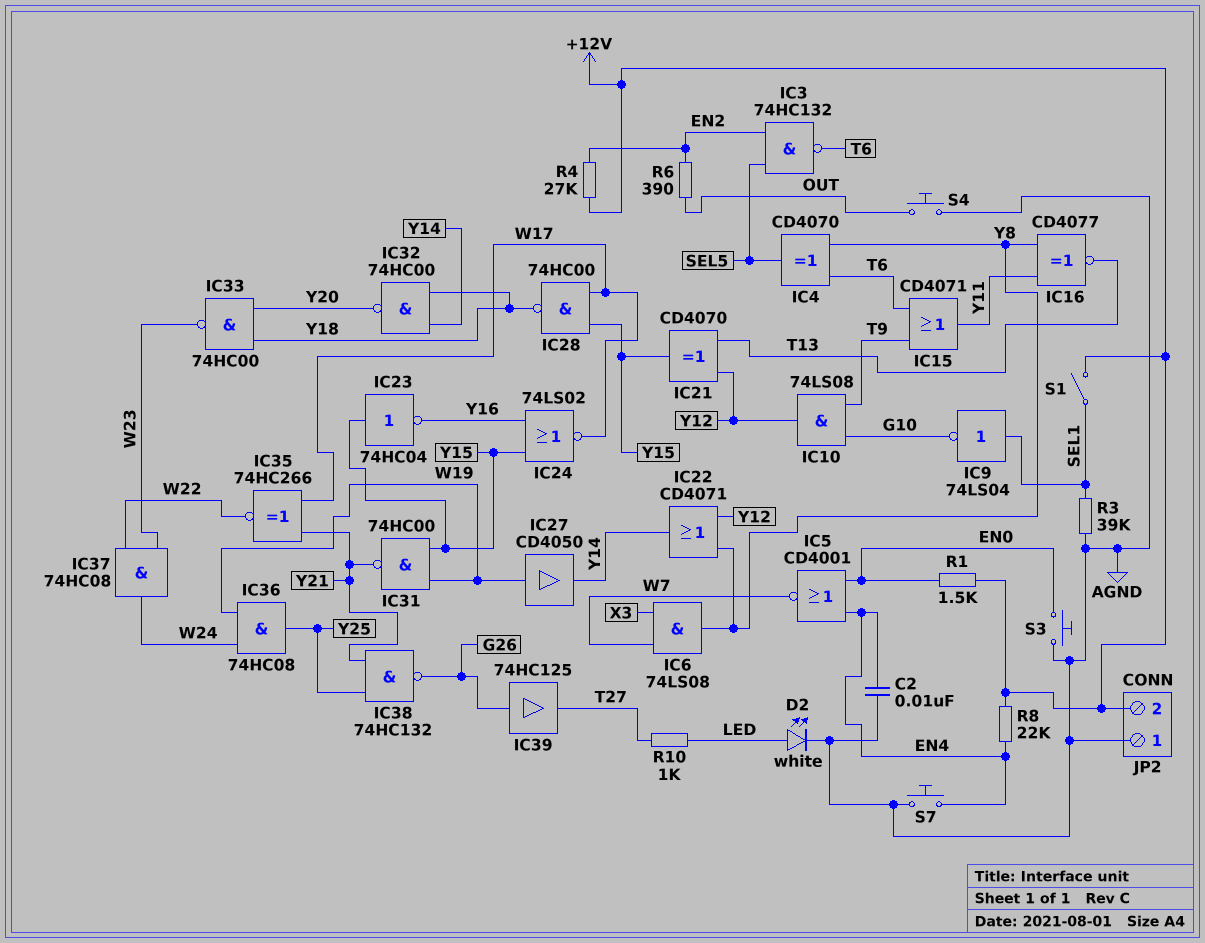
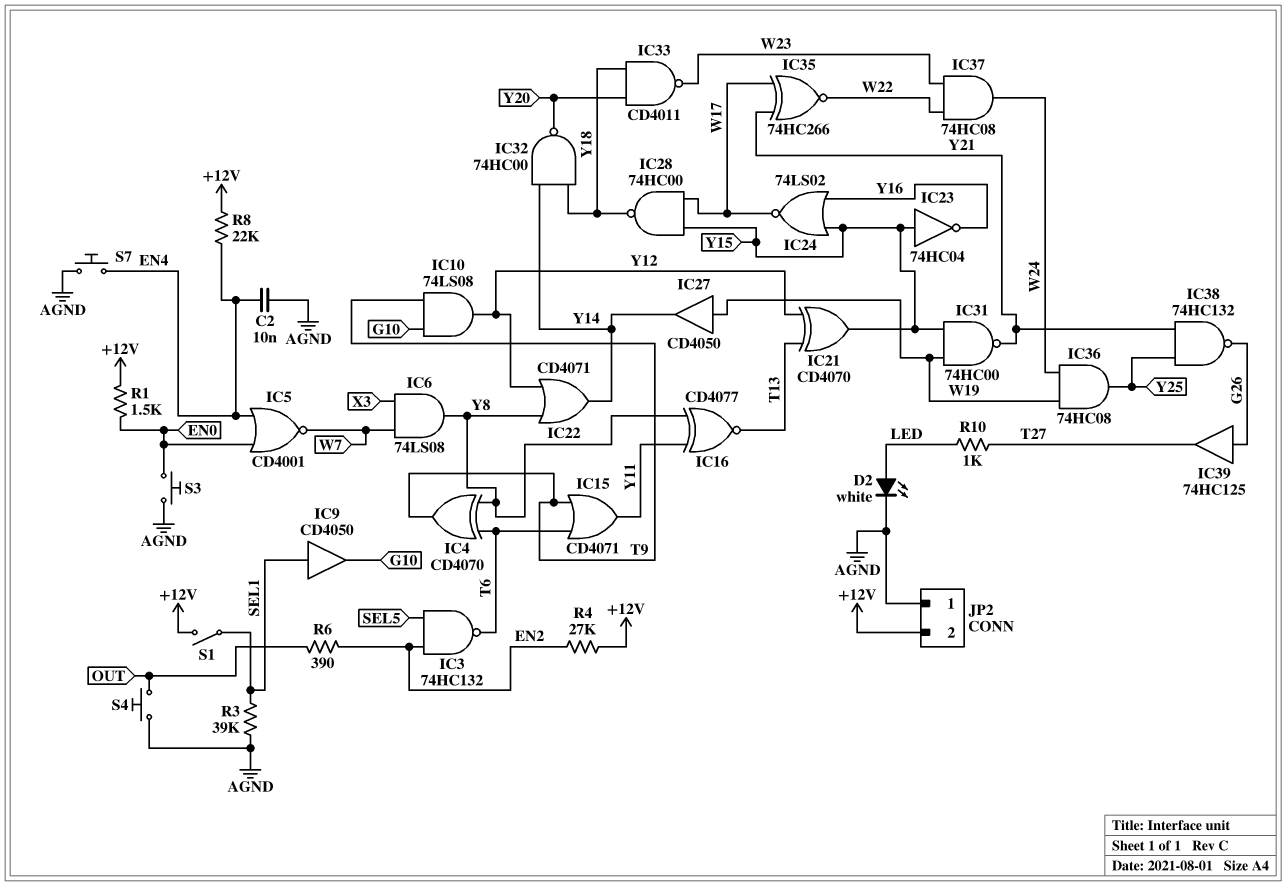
IC4: XOR CD4070 (in T6, in Y8, out SEL5) -> XOR CD4070 (in T6, in Y8, out T9)
IC9: NOT 74LS04 (in SEL1, out G10) -> buffer CD4050 (in SEL1, out G10)
IC33: NAND 74HC00 (in Y18, in Y20, out W23) -> NAND CD4011 (in Y18, in Y20, out W23)

